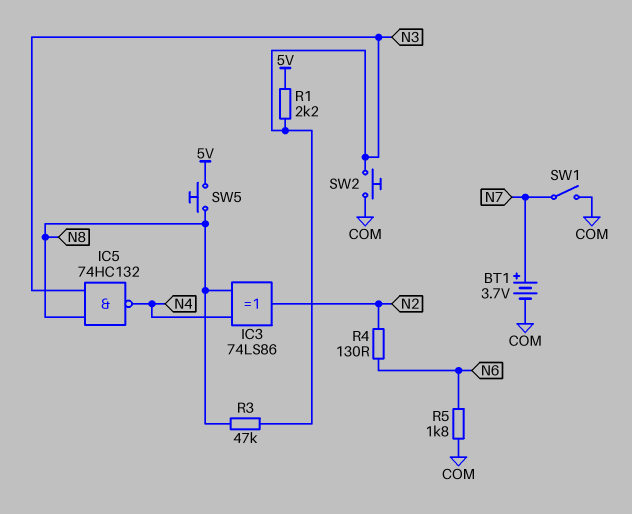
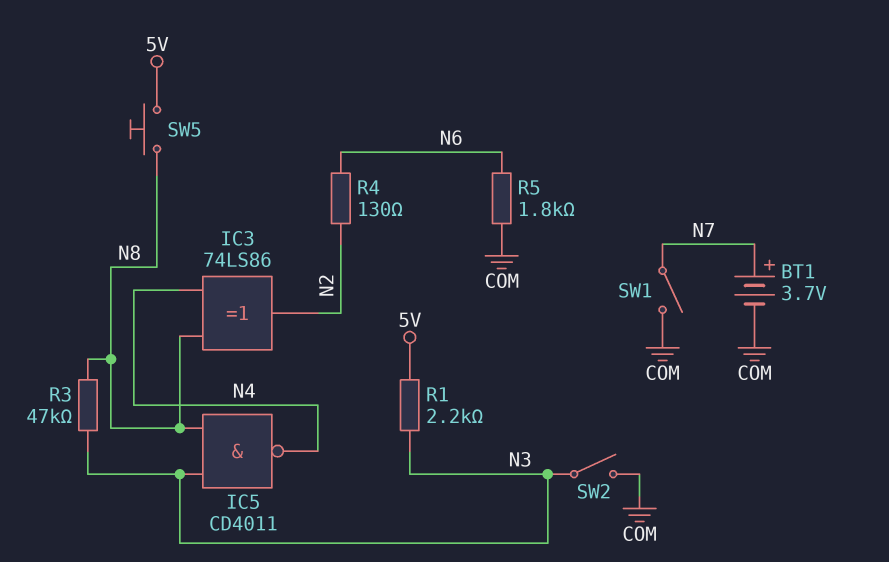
IC5: NAND 74HC132 (in N3, in N8, out N4) -> NAND CD4011 (in N3, in N8, out N4)
SW2: button (COM, N3) -> switch (COM, N3)

